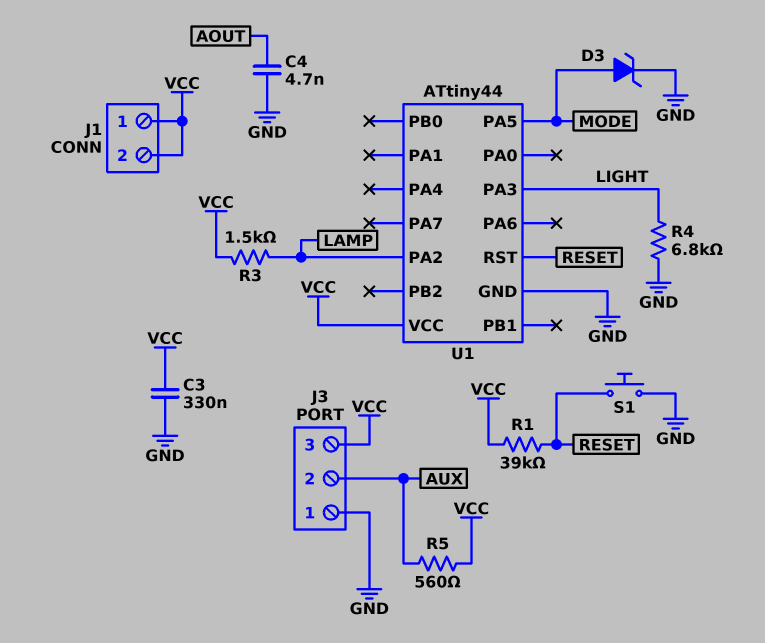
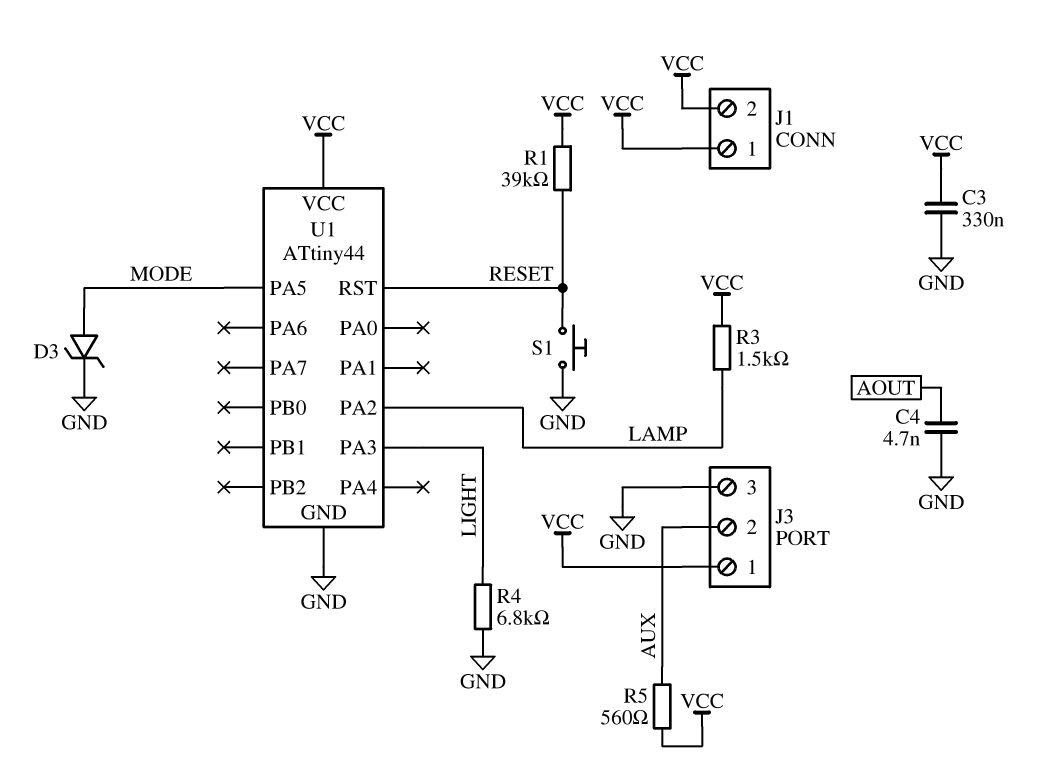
J3 pin 1: GND -> VCC
J3 pin 3: VCC -> GND

